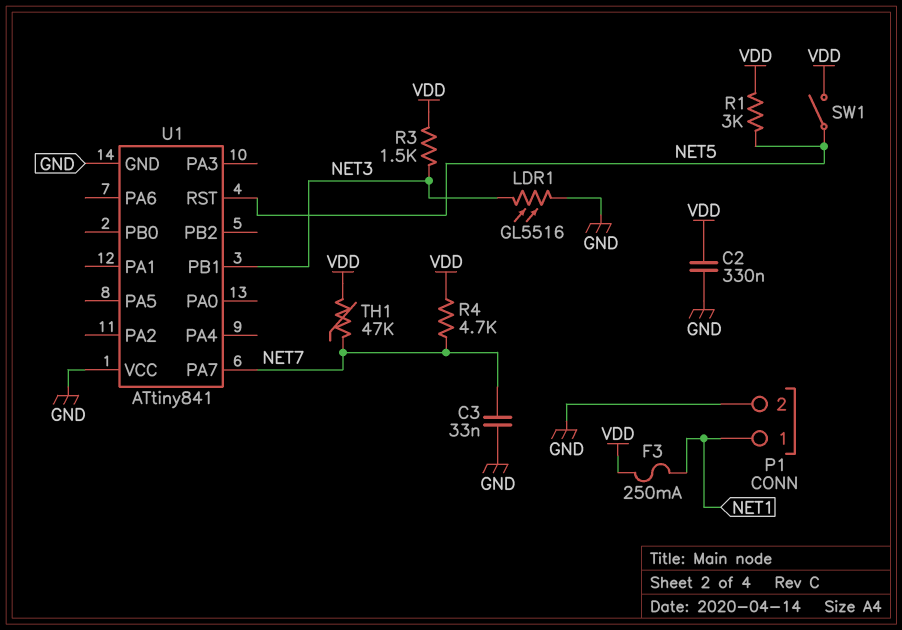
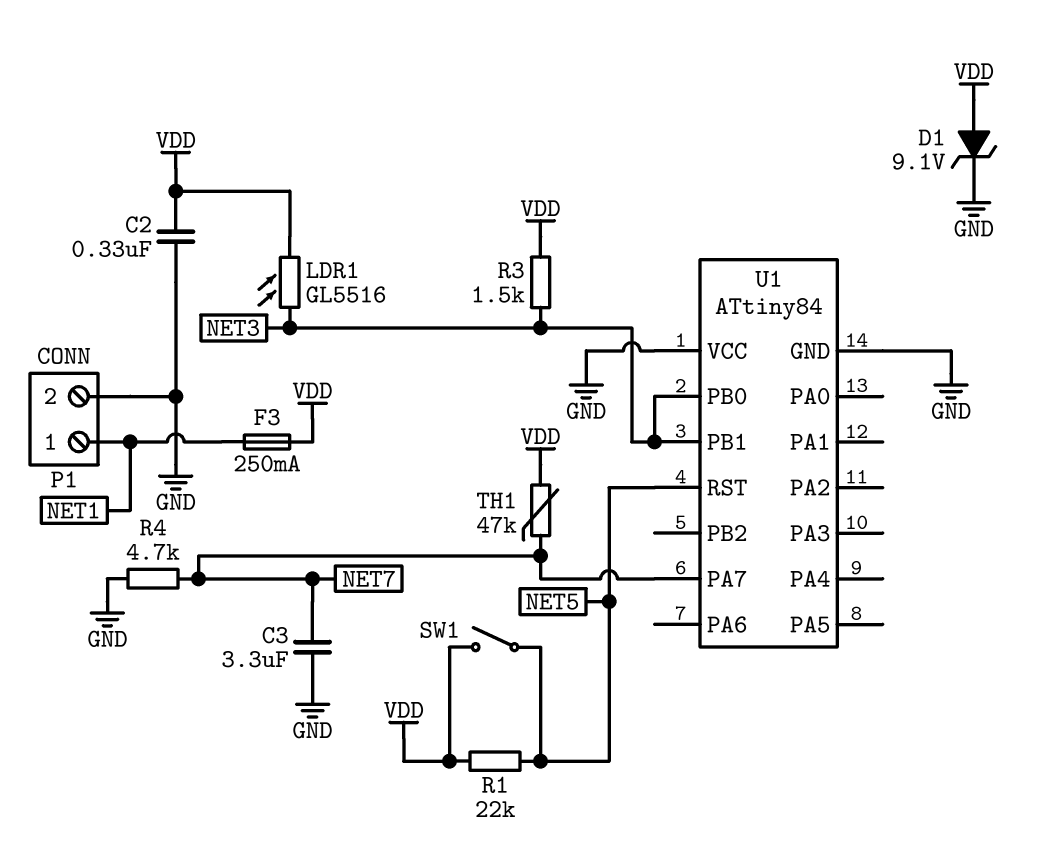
C3: 33nF (GND, NET7) -> 3.3uF (GND, NET7)
D1: none -> zener 9.1V (A VDD, K GND)
LDR1: GL5516 (GND, NET3) -> GL5516 (NET3, VDD)
R1: 3k (NET5, VDD) -> 22k (NET5, VDD)
R4: 4.7k (NET7, VDD) -> 4.7k (GND, NET7)
U1: ATtiny841 -> ATtiny84
U1 pin PB0: none -> NET3

